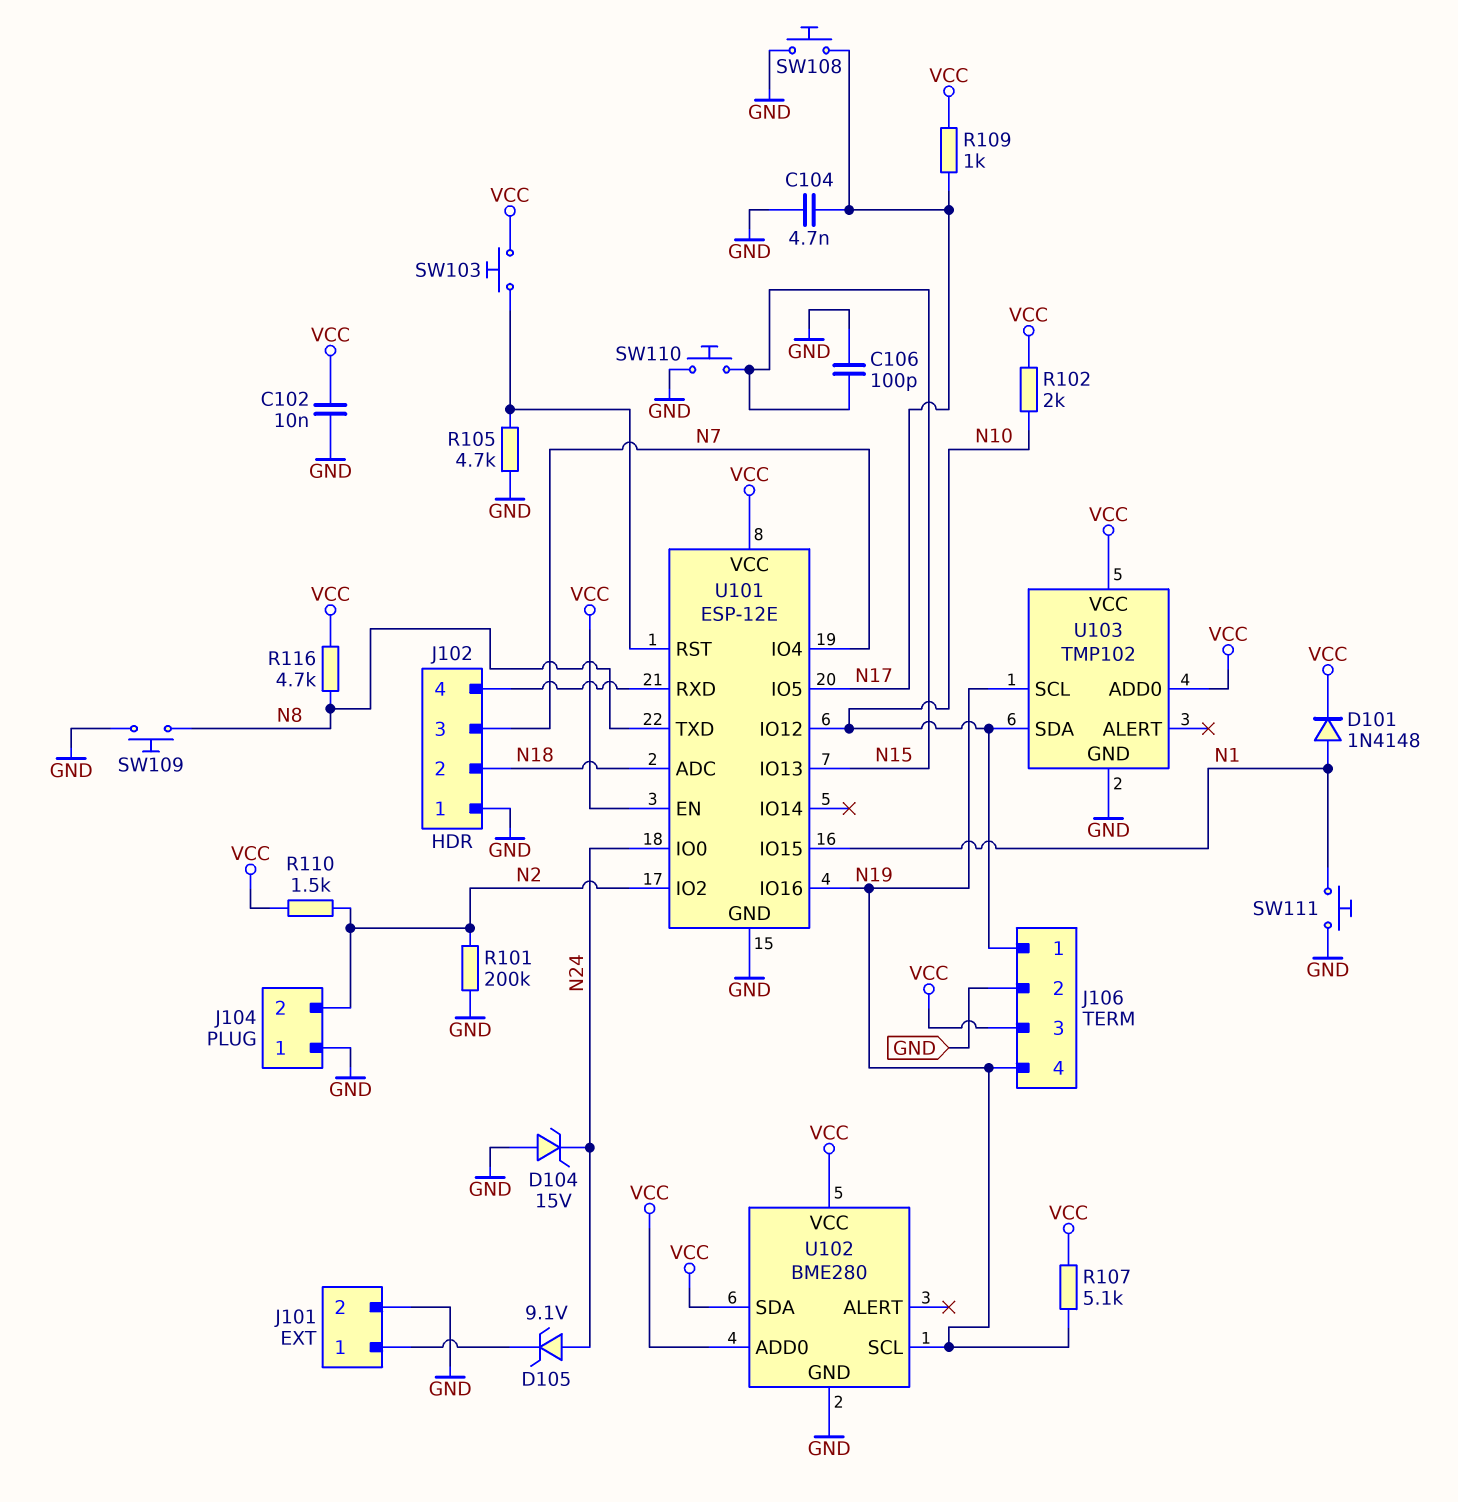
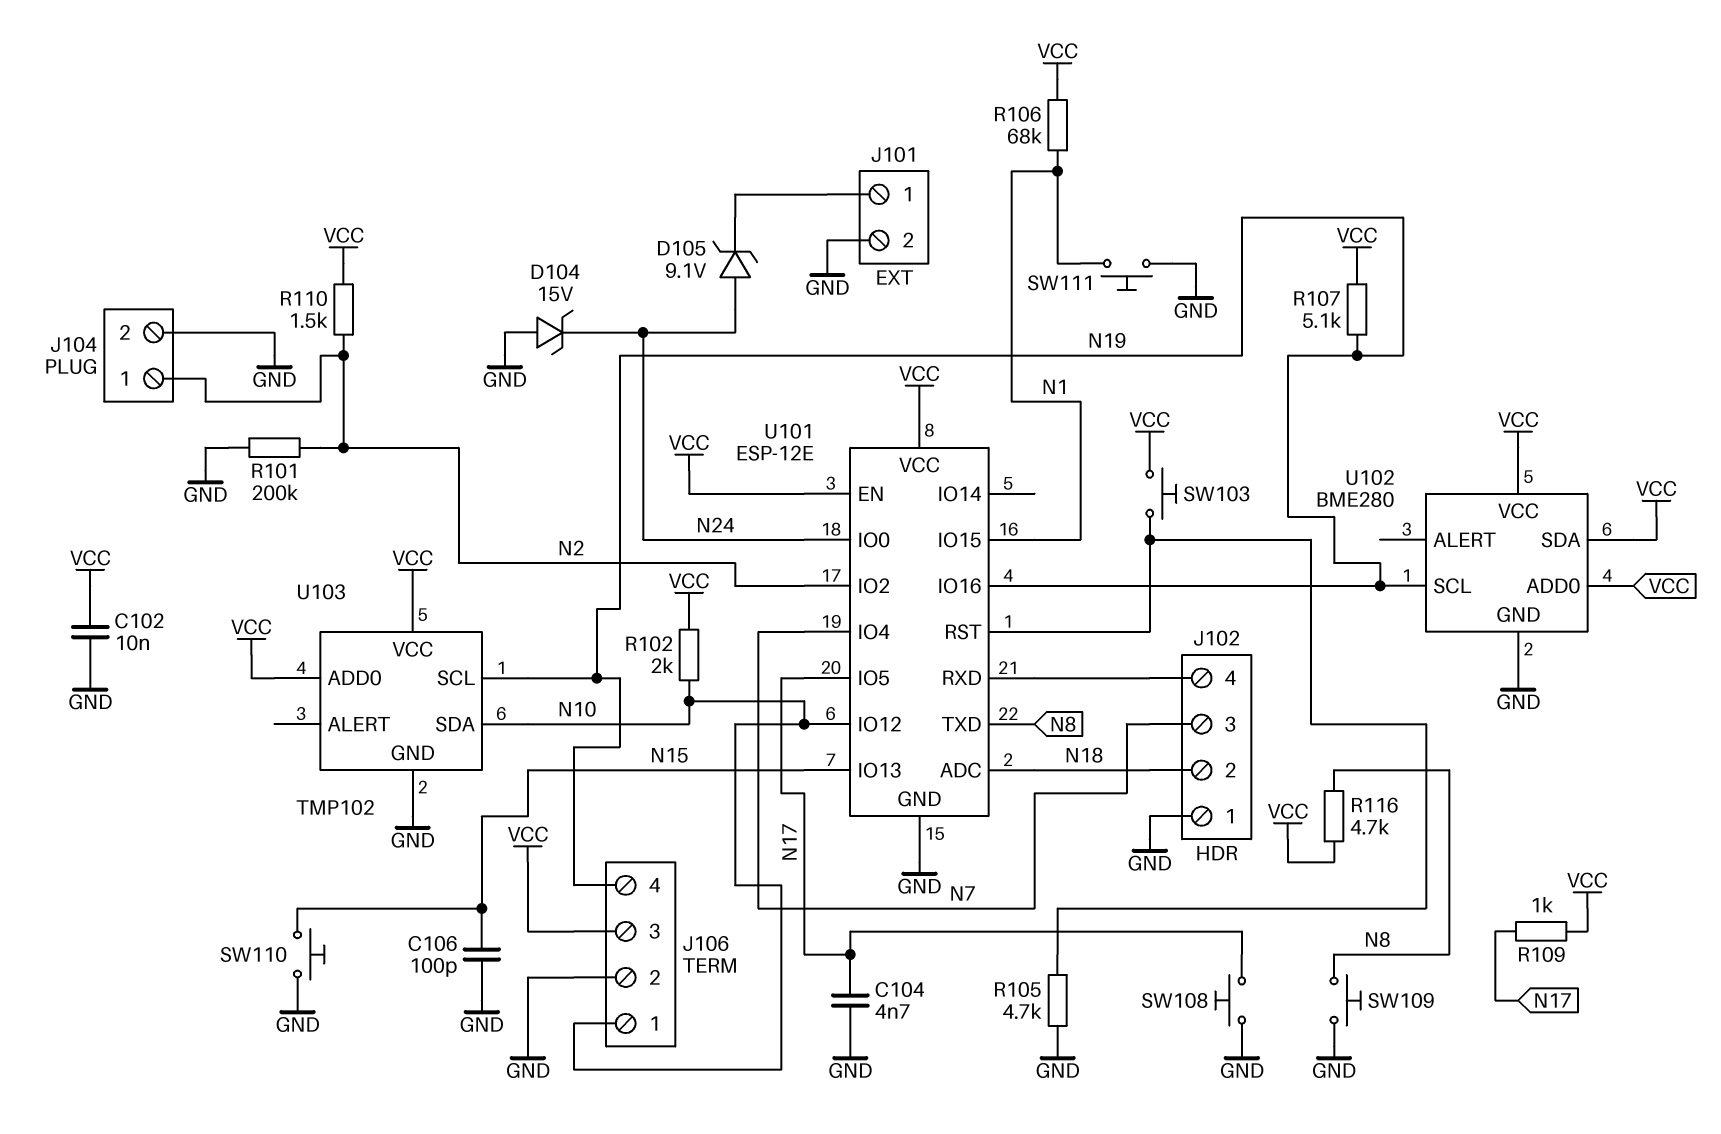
D101: diode 1N4148 (A N1, K VCC) -> none
J104 pin 1: GND -> N2
J104 pin 2: N2 -> GND
R106: none -> 68k (N1, VCC)

